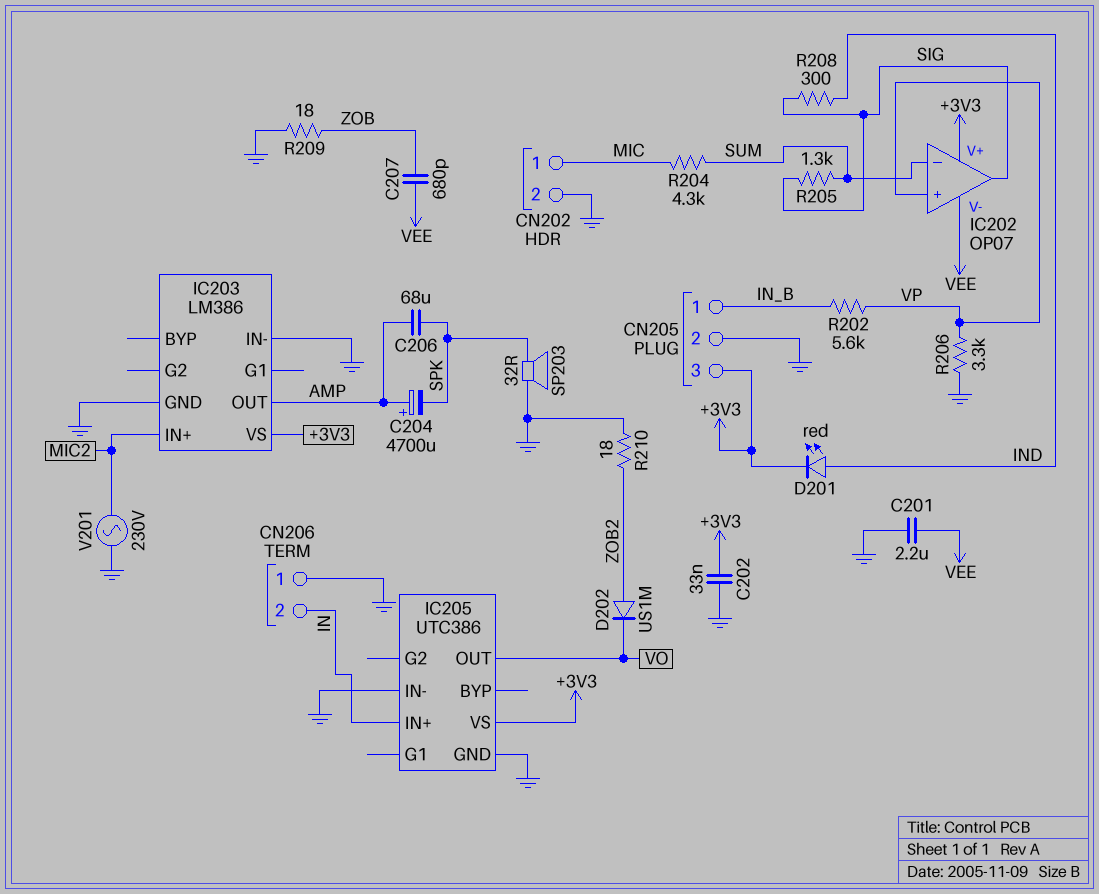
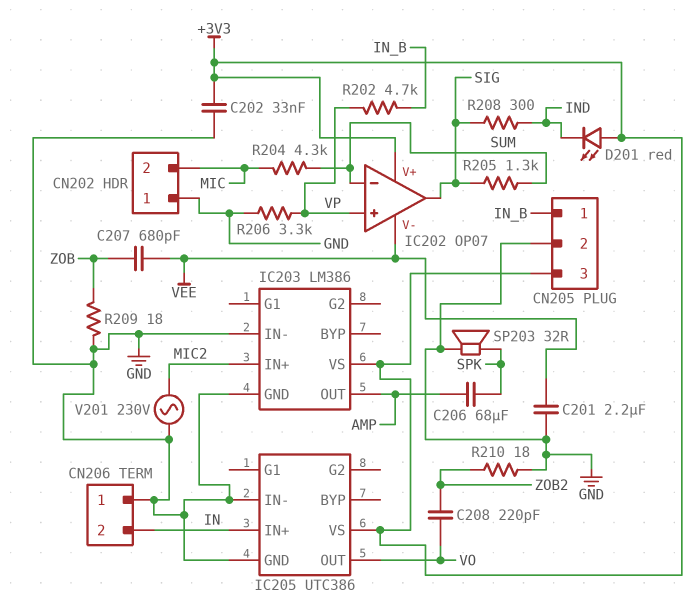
C204: 4700uF (plus AMP, minus SPK) -> none
C208: none -> 220pF (VO, ZOB2)
CN202 pin 1: MIC -> GND
CN202 pin 2: GND -> MIC
D201: LED red (A IND, K +3V3) -> LED red (A +3V3, K IND)
D202: diode US1M (A ZOB2, K VO) -> none
R202: 5.6k (IN_B, VP) -> 4.7k (IN_B, VP)

